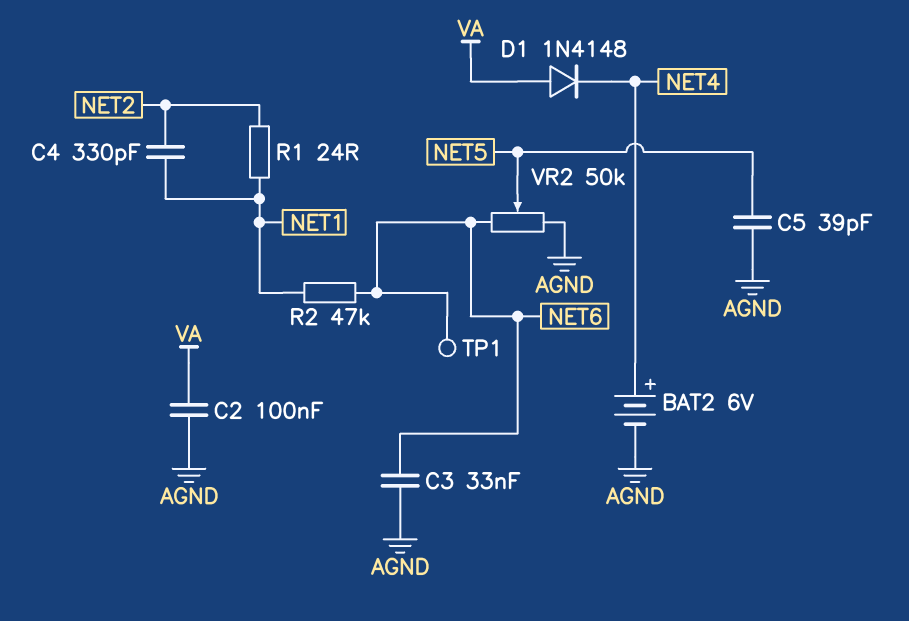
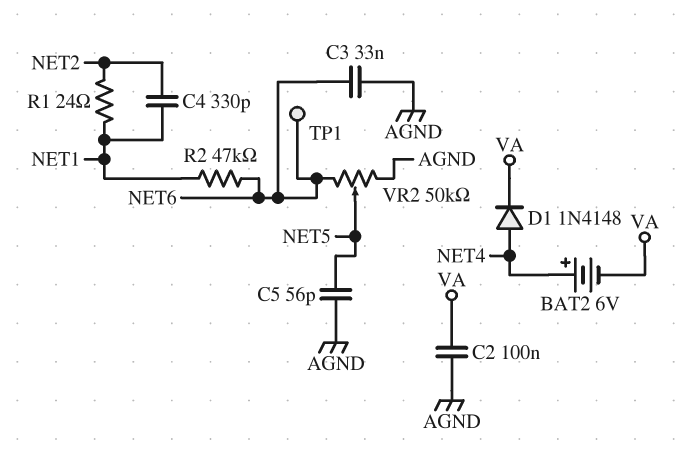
BAT2: 6V (plus NET4, minus AGND) -> 6V (plus NET4, minus VA)
C5: 39pF (AGND, NET5) -> 56pF (AGND, NET5)
D1: diode 1N4148 (A VA, K NET4) -> diode 1N4148 (A NET4, K VA)

